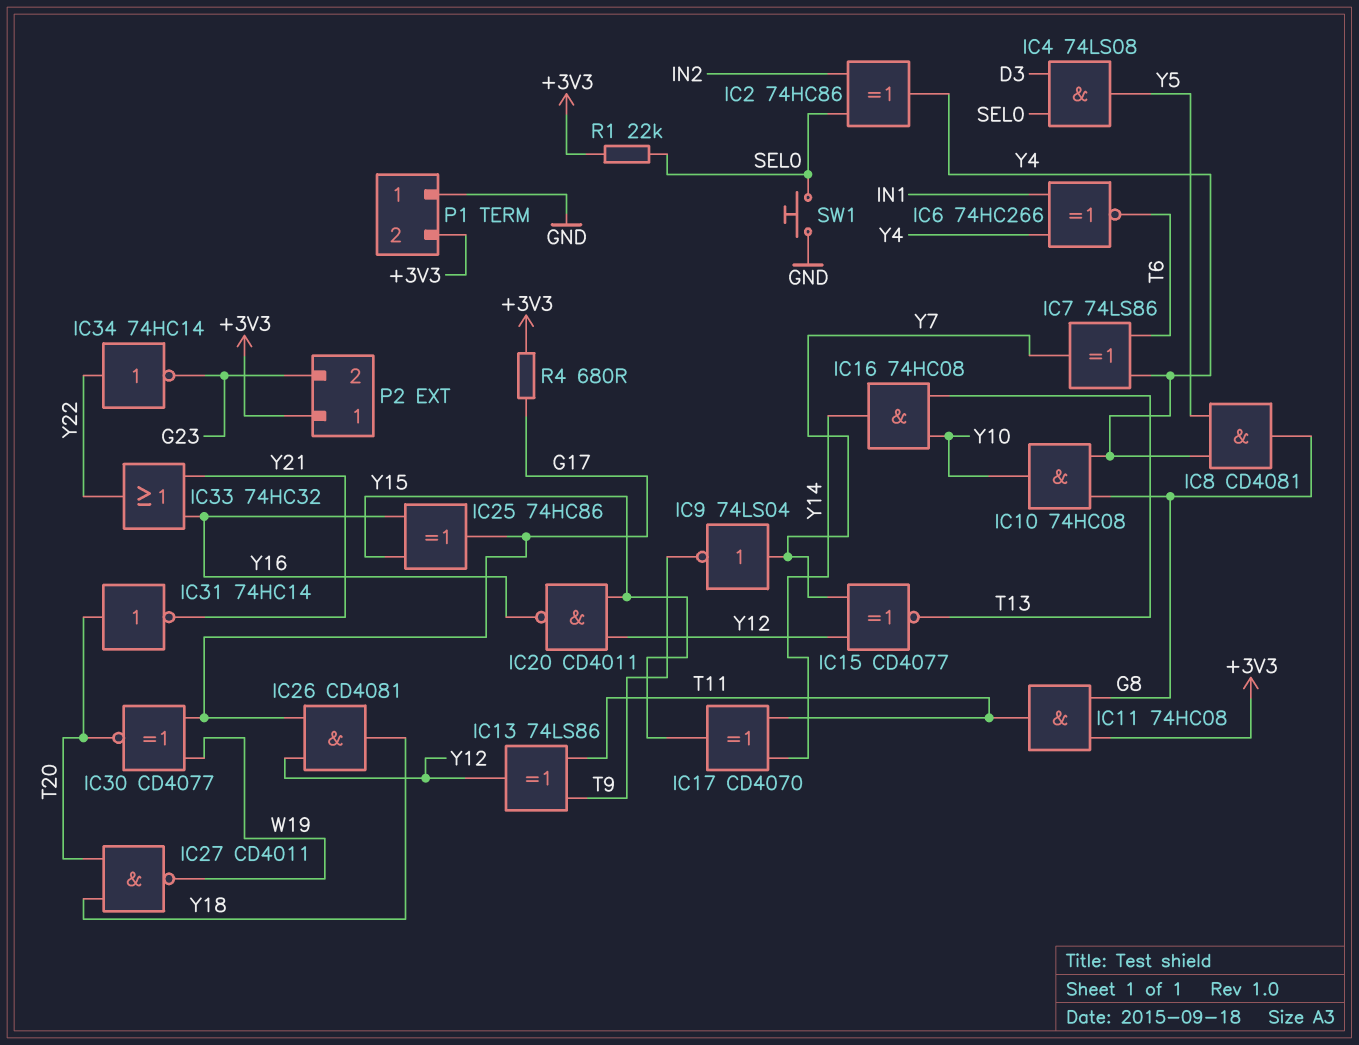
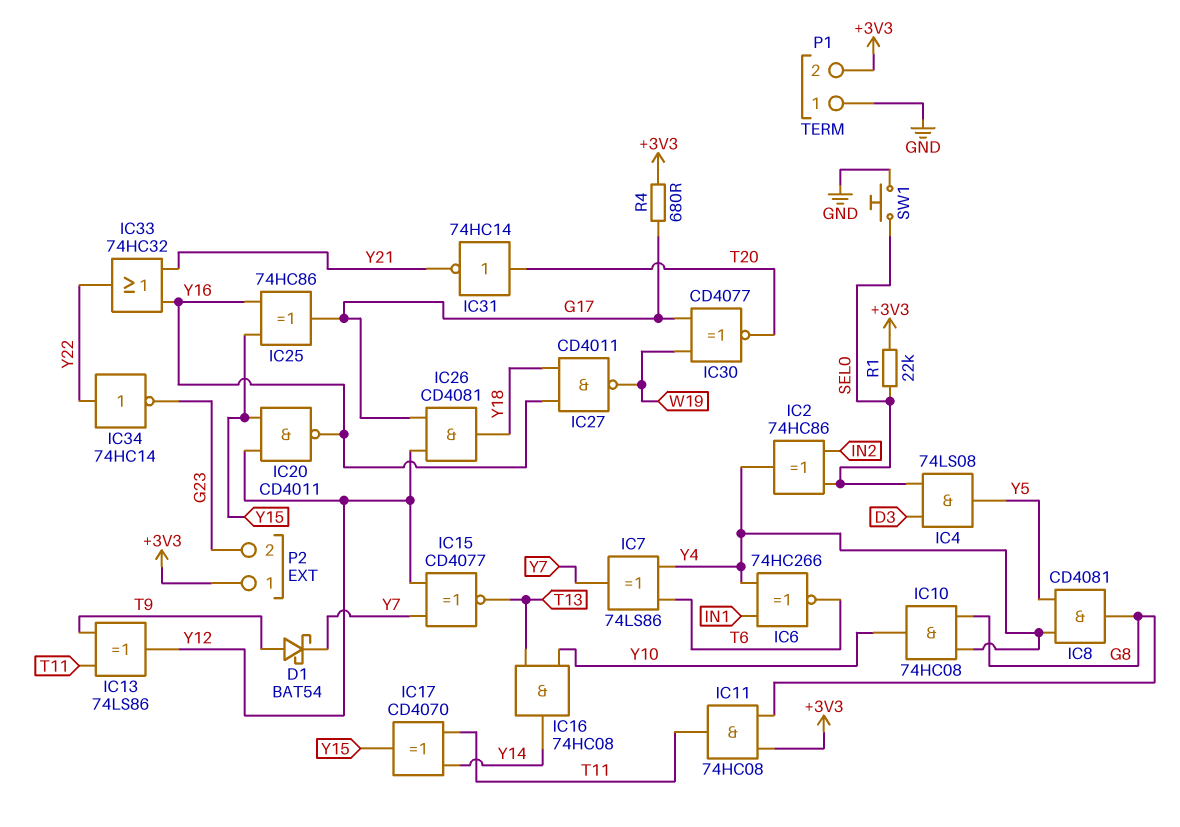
D1: none -> schottky BAT54 (A T9, K Y7)
IC9: NOT 74LS04 (in Y7, out T9) -> none
IC27: NAND CD4011 (in T20, in Y18, out W19) -> NAND CD4011 (in Y16, in Y18, out W19)

